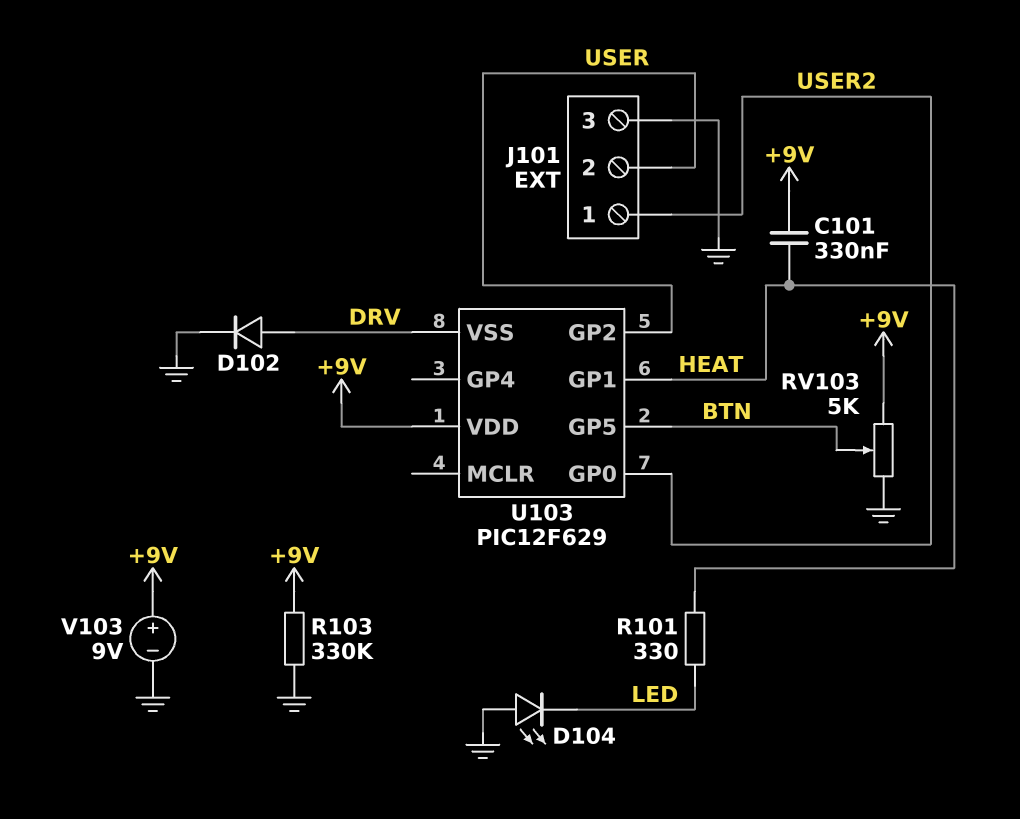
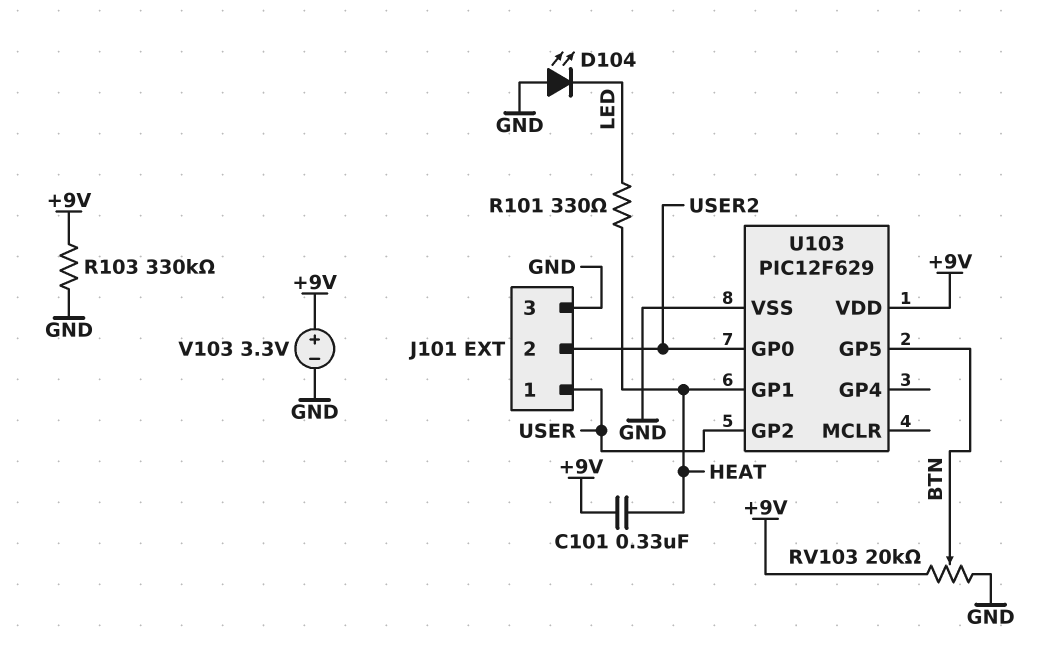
D102: diode (A DRV, K GND) -> none
J101 pin 1: USER2 -> USER
J101 pin 2: USER -> USER2
RV103: 5k (+9V, GND, wiper BTN) -> 20k (+9V, GND, wiper BTN)
U103 pin VSS: DRV -> GND
V103: 9V (plus +9V, minus GND) -> 3.3V (plus +9V, minus GND)

